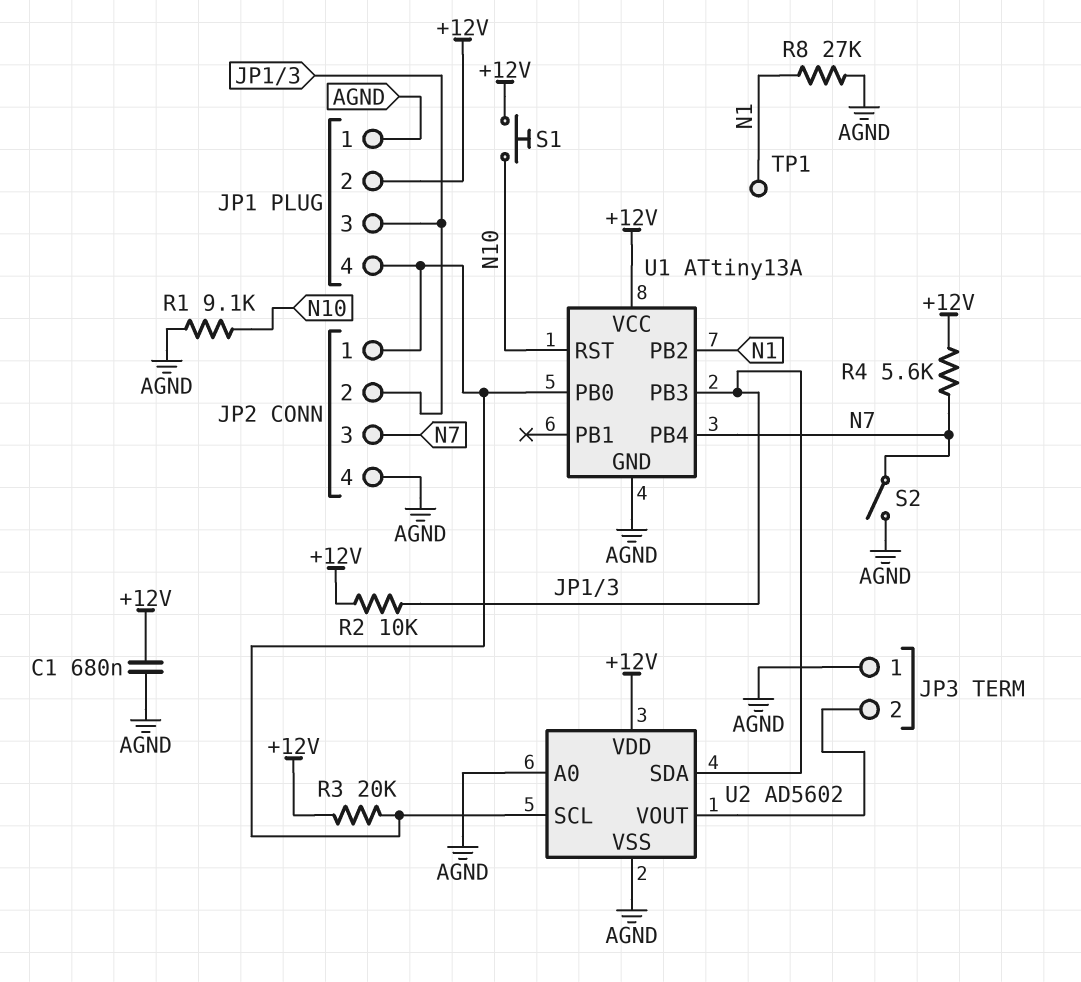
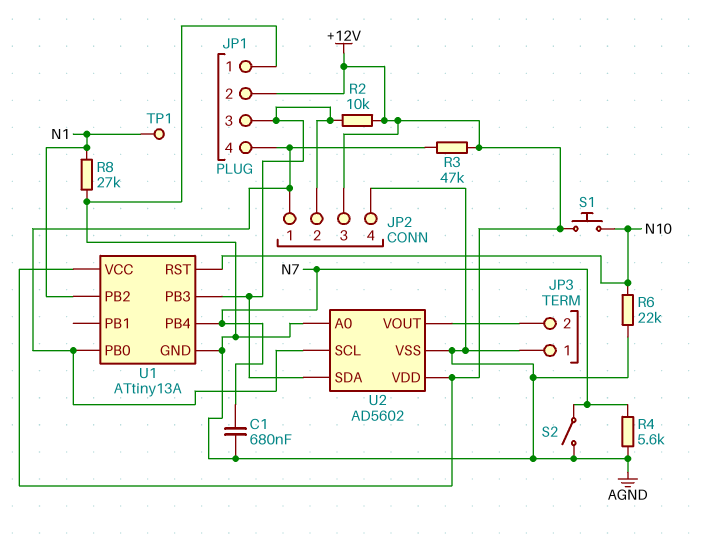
C1: 680nF (+12V, AGND) -> 680nF (AGND, N7)
JP2 pin 3: N7 -> +12V
R1: 9.1k (AGND, N10) -> none
R3: 20k (+12V, JP1/4) -> 47k (+12V, JP1/4)
R4: 5.6k (+12V, N7) -> 5.6k (AGND, N7)
R6: none -> 22k (AGND, N10)

